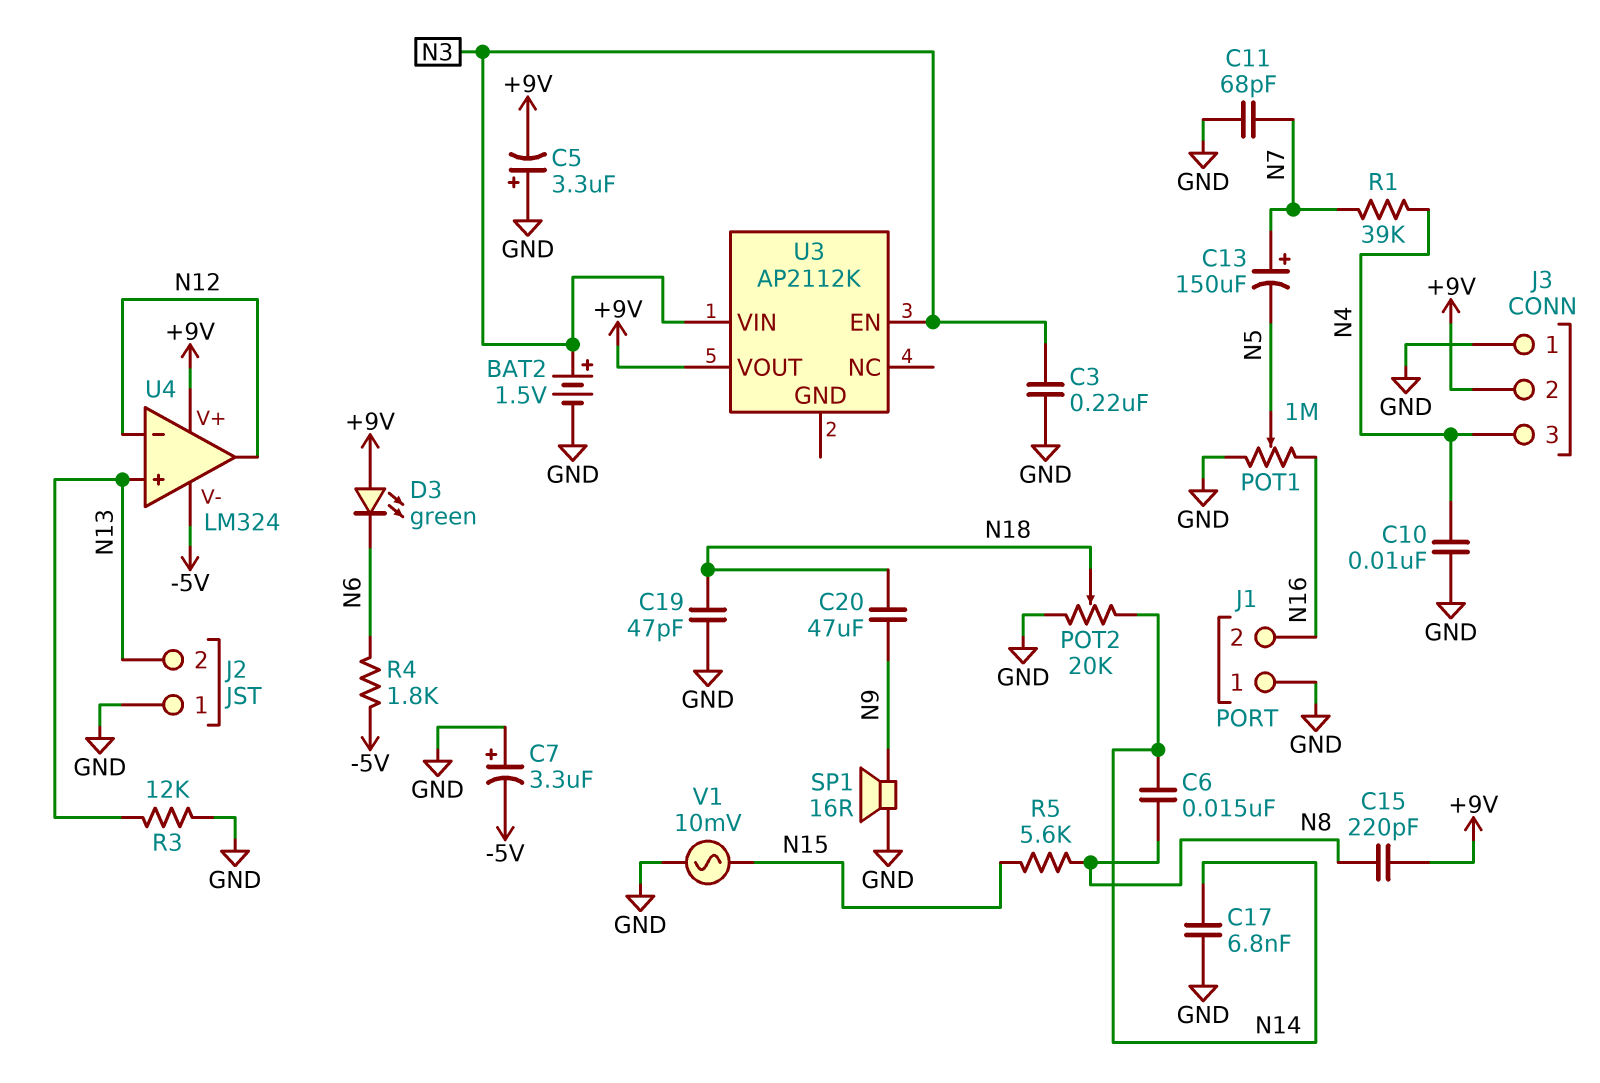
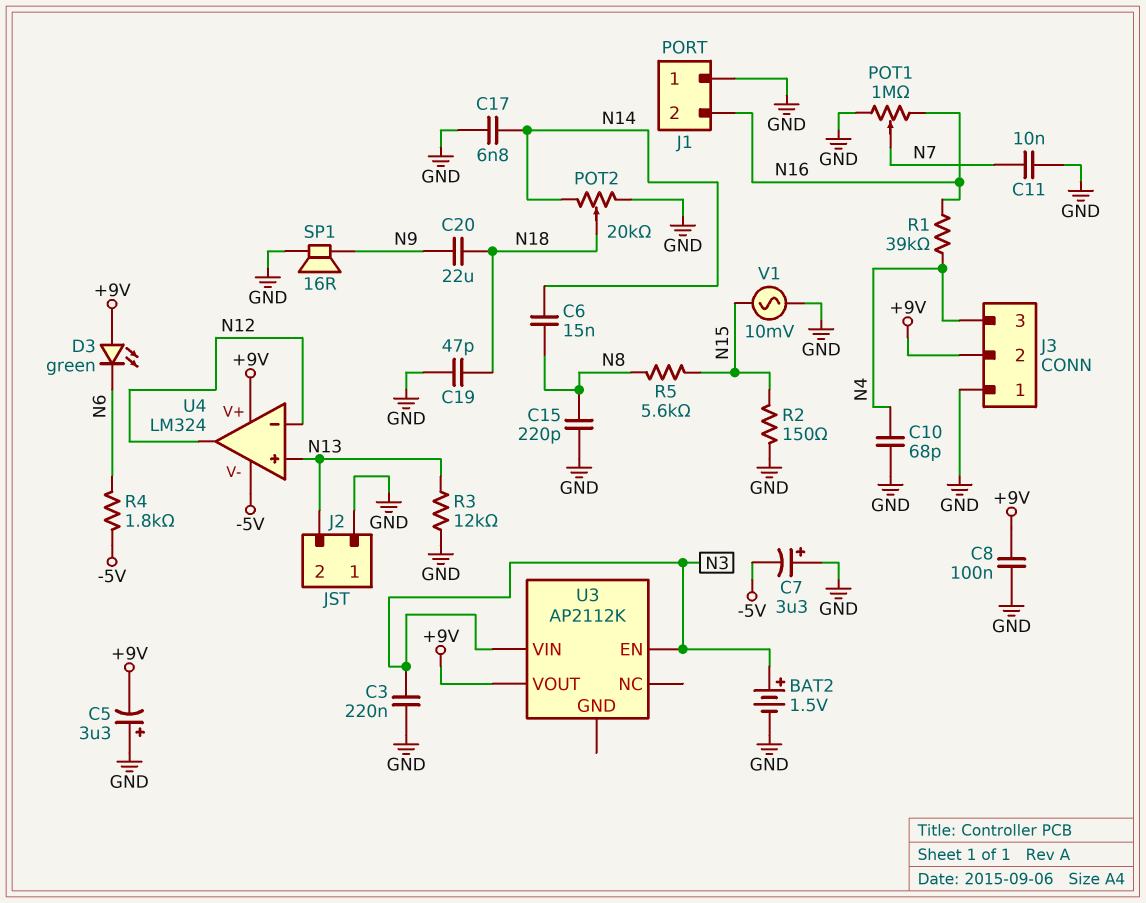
C8: none -> 100nF (+9V, GND)
C10: 10nF (GND, N4) -> 68pF (GND, N4)
C11: 68pF (GND, N7) -> 10nF (GND, N7)
C13: 150uF (plus N7, minus N5) -> none
C15: 220pF (+9V, N8) -> 220pF (GND, N8)
C20: 47uF (N9, N18) -> 22uF (N9, N18)
POT1: 1M (GND, N16, wiper N5) -> 1M (GND, N16, wiper N7)
R1: 39k (N4, N7) -> 39k (N4, N16)
R2: none -> 150 (GND, N15)

